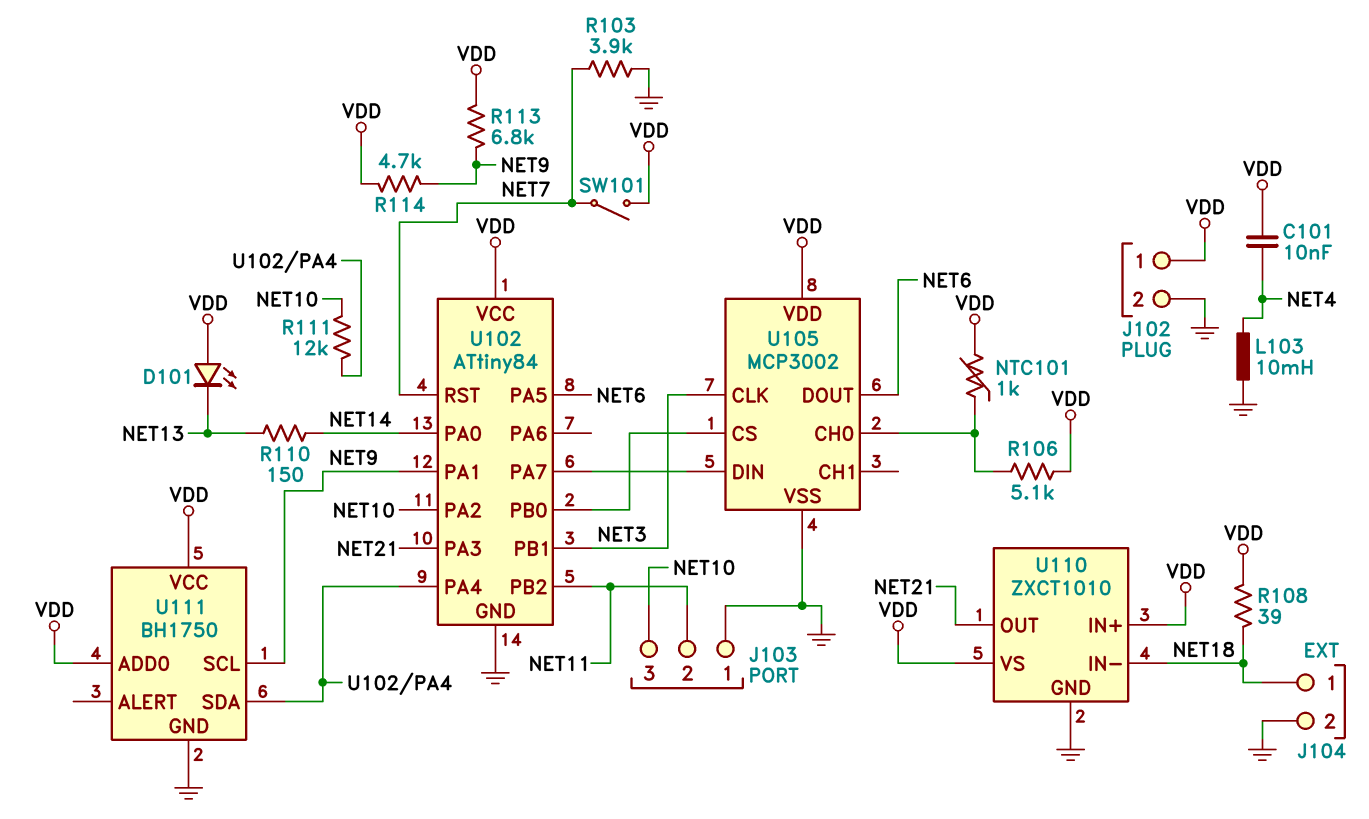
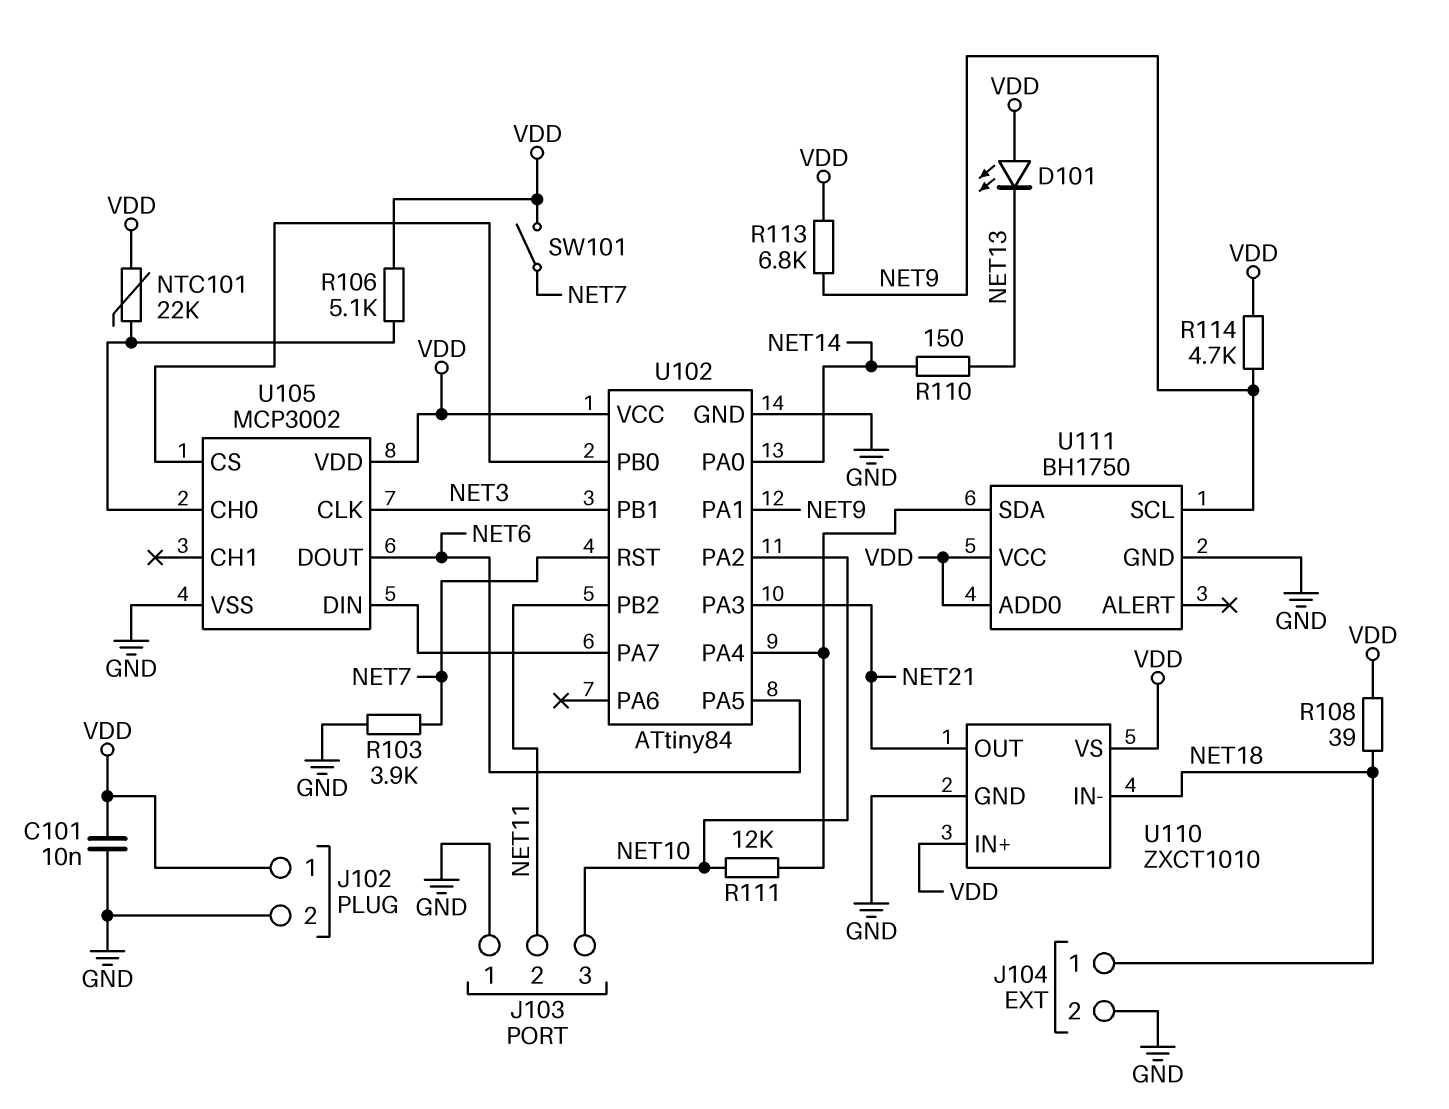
C101: 10nF (NET4, VDD) -> 10nF (GND, VDD)
L103: 10mH (GND, NET4) -> none
NTC101: 1k (U105/CH0, VDD) -> 22k (U105/CH0, VDD)

